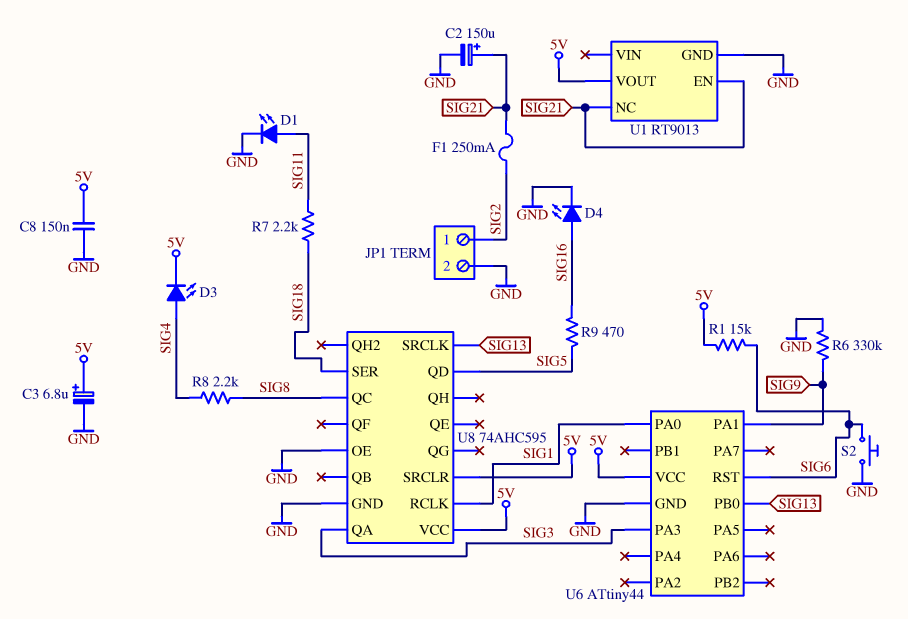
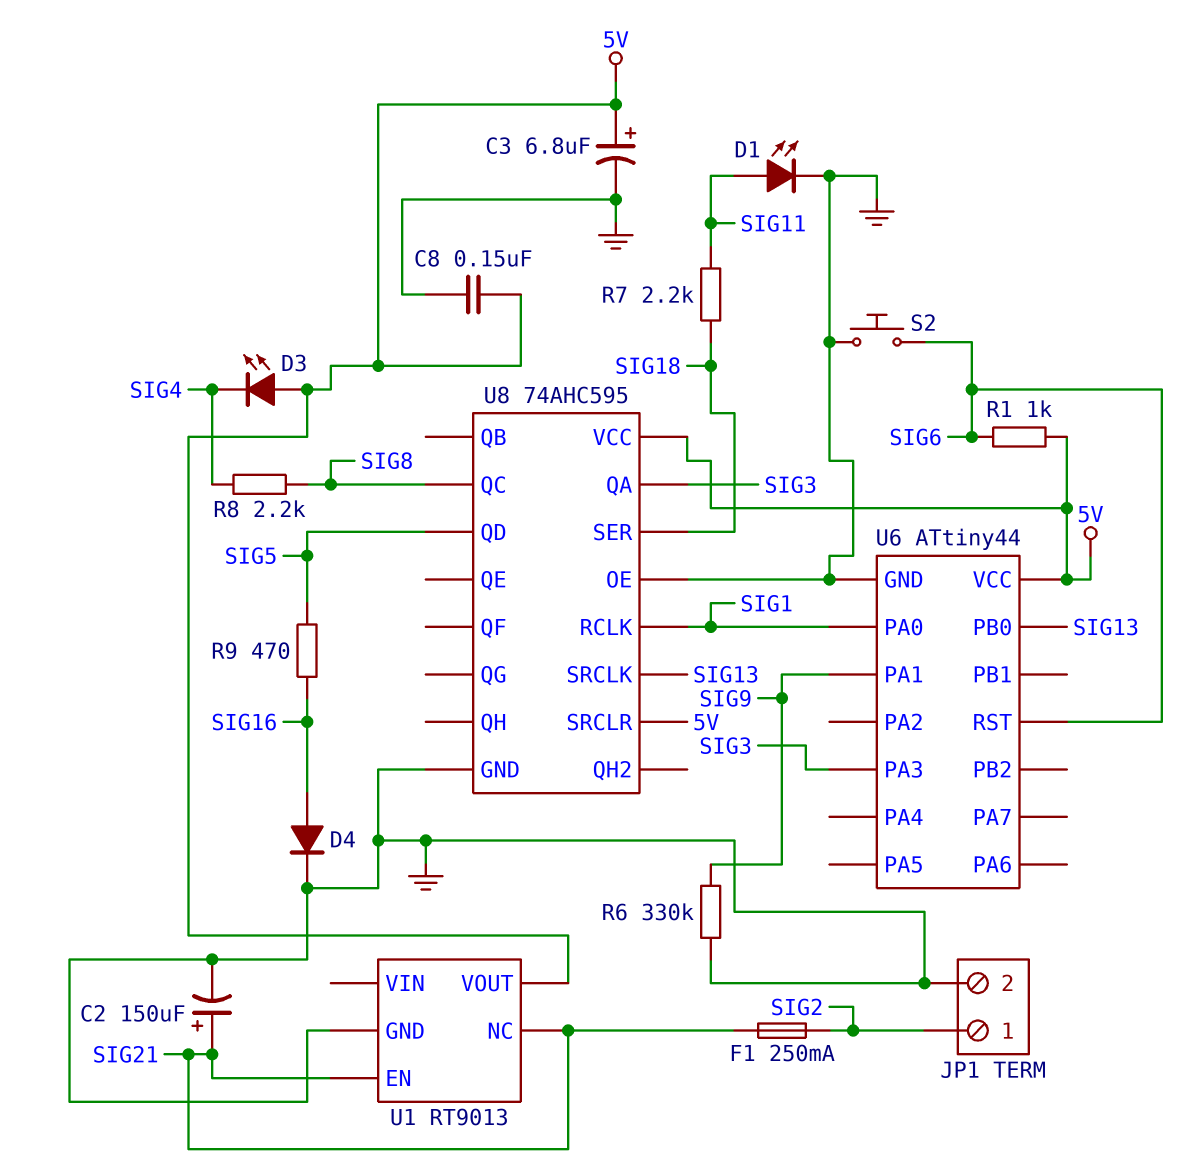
D3: LED (A SIG4, K 5V) -> LED (A 5V, K SIG4)
D4: LED (A SIG16, K GND) -> diode (A SIG16, K GND)
R1: 15k (5V, SIG6) -> 1k (5V, SIG6)

